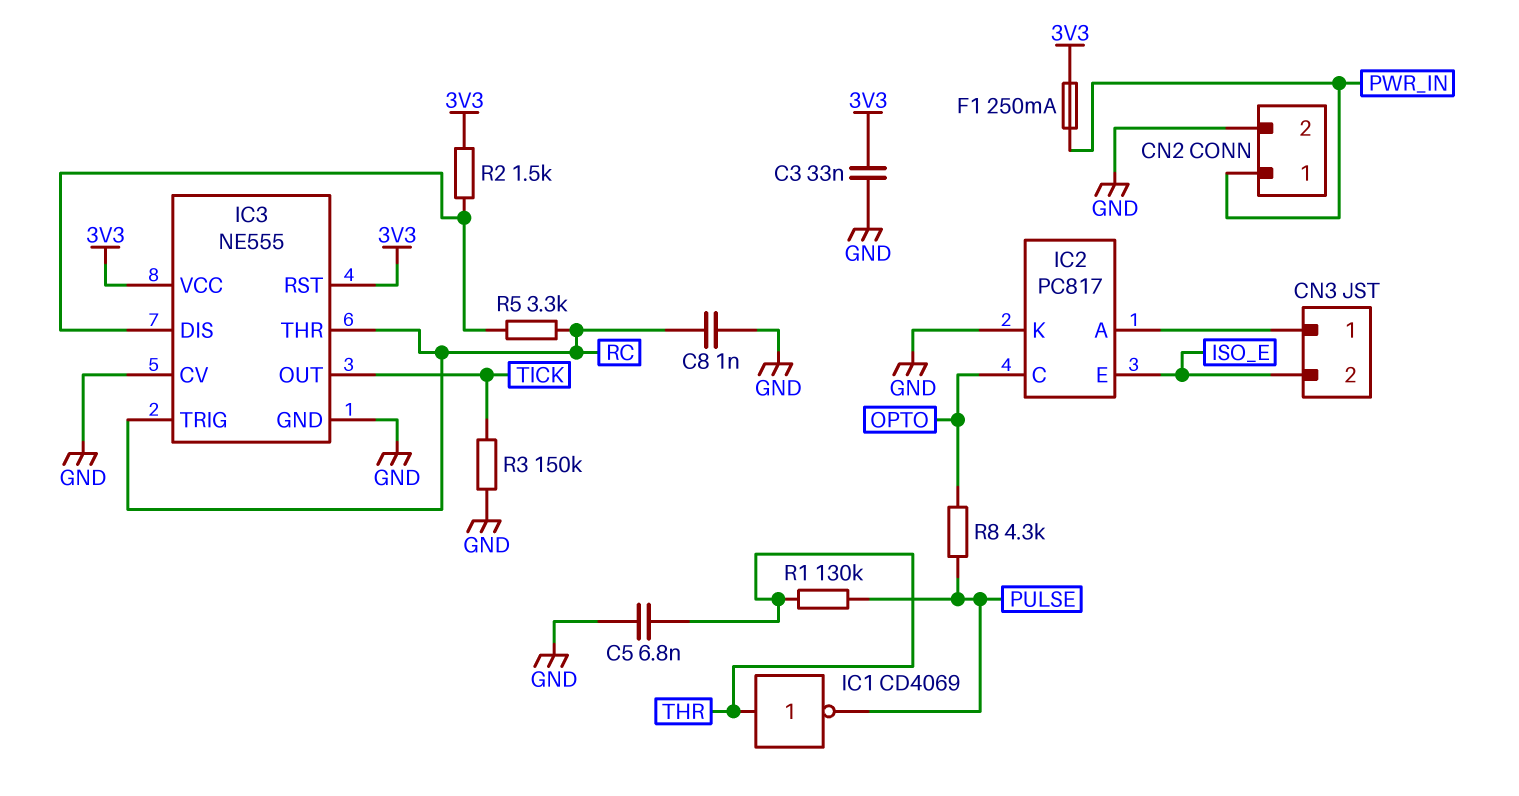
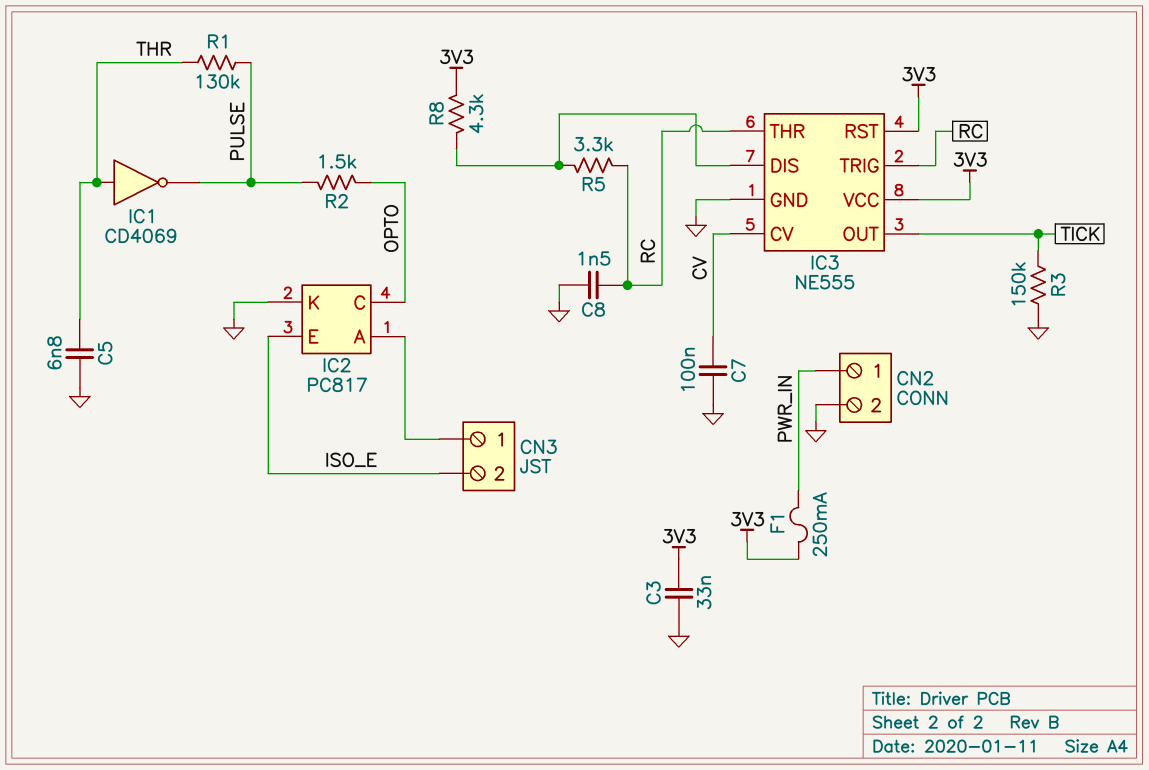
C7: none -> 100nF (CV, GND)
C8: 1nF (GND, RC) -> 1.5nF (GND, RC)
IC3 pin CV: GND -> CV
R2: 1.5k (3V3, IC3/DIS) -> 1.5k (OPTO, PULSE)
R8: 4.3k (OPTO, PULSE) -> 4.3k (3V3, IC3/DIS)

